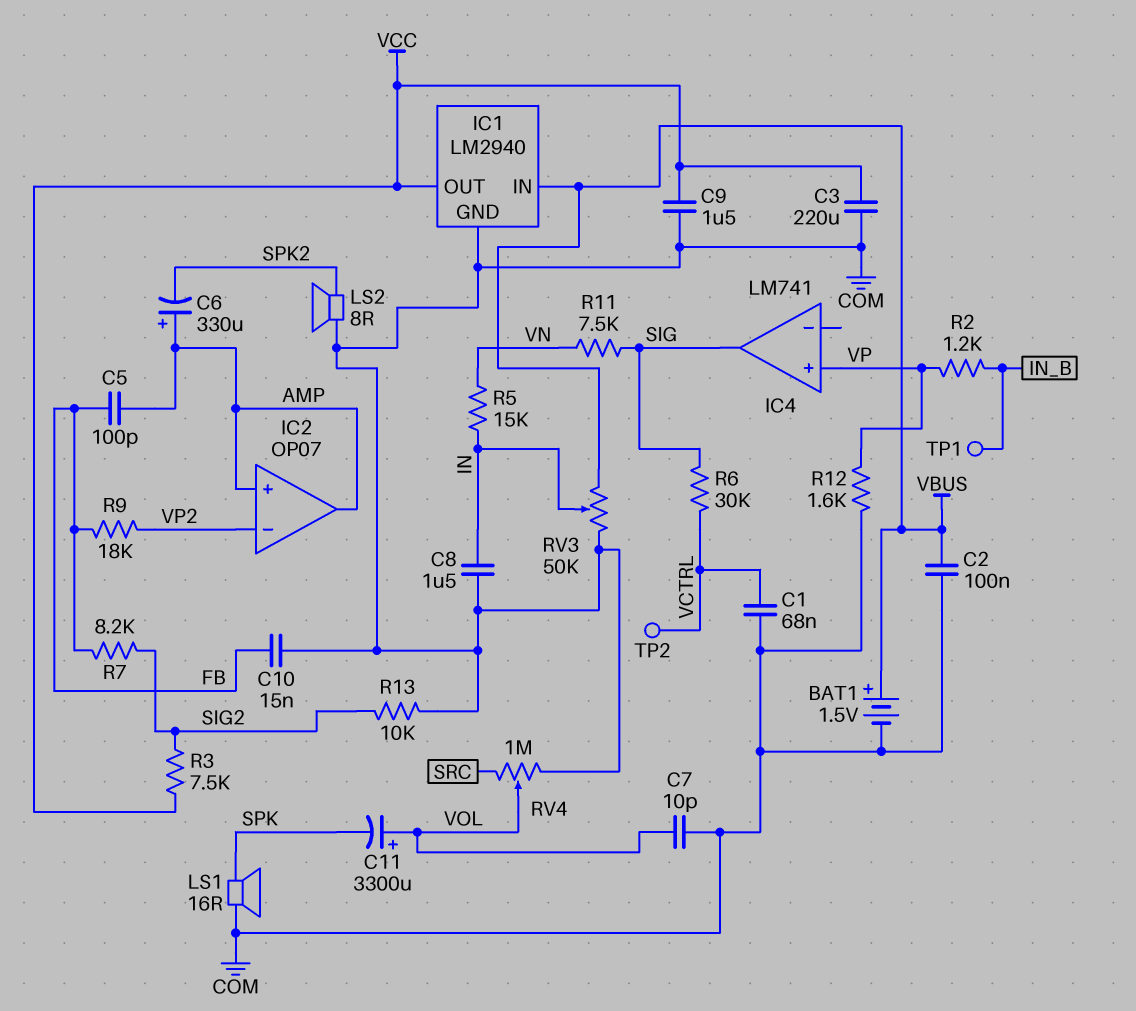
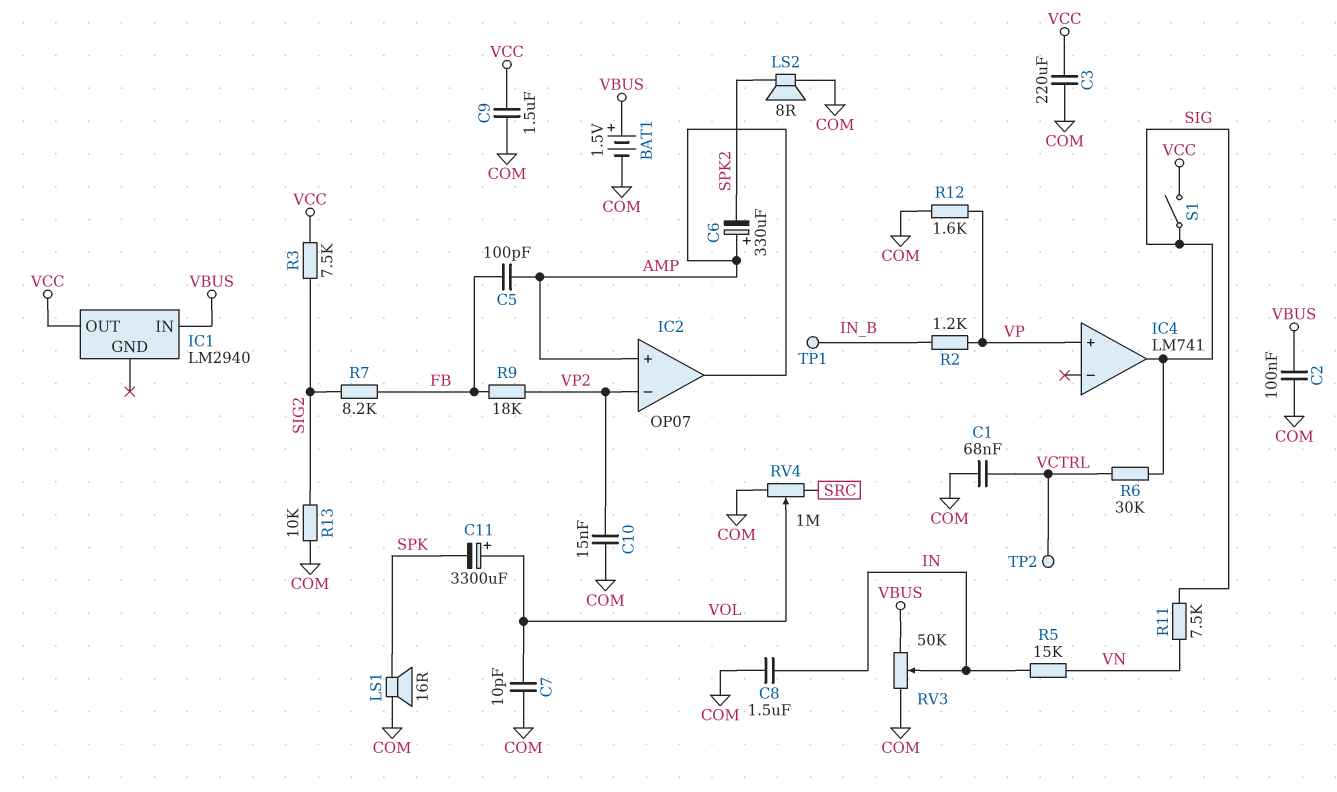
C10: 15nF (COM, FB) -> 15nF (COM, VP2)
IC1 pin GND: COM -> none
S1: none -> switch (SIG, VCC)

